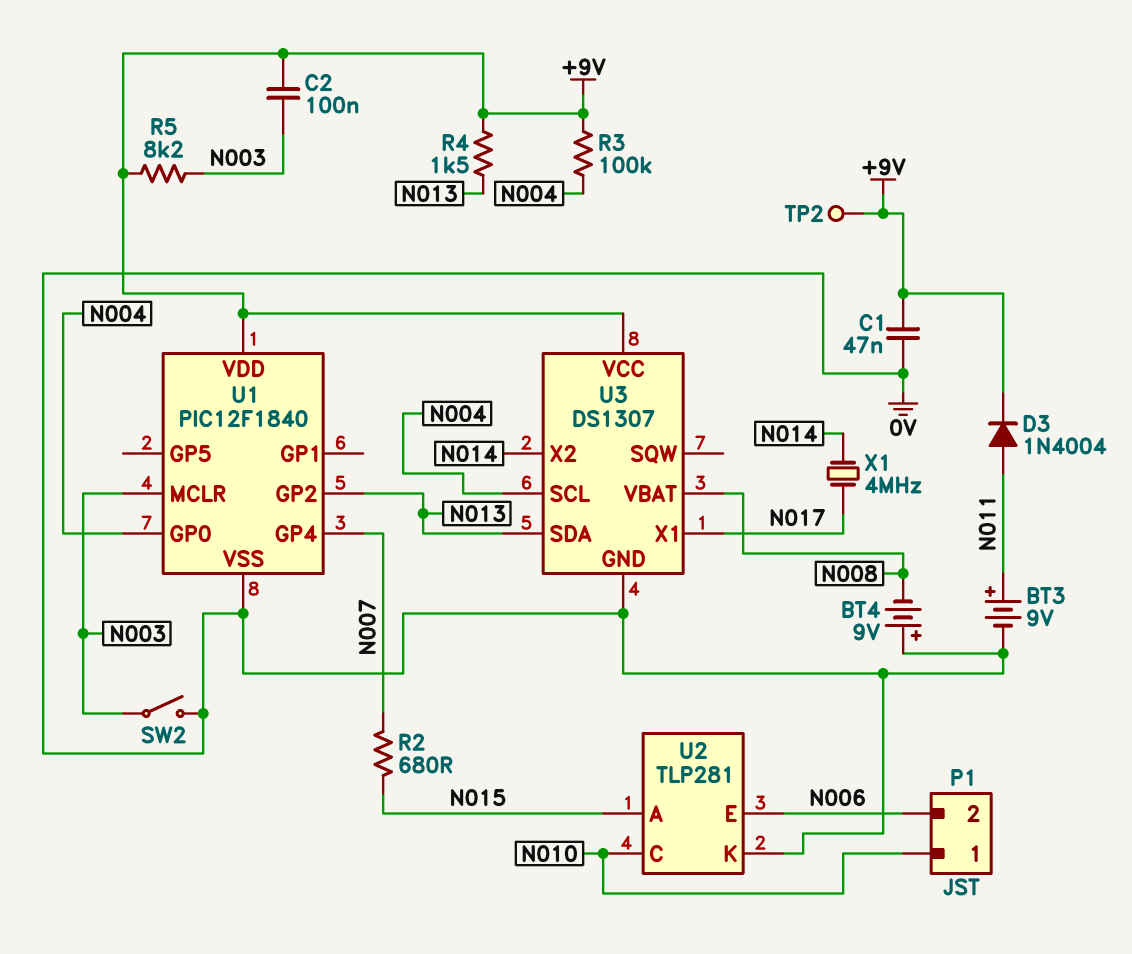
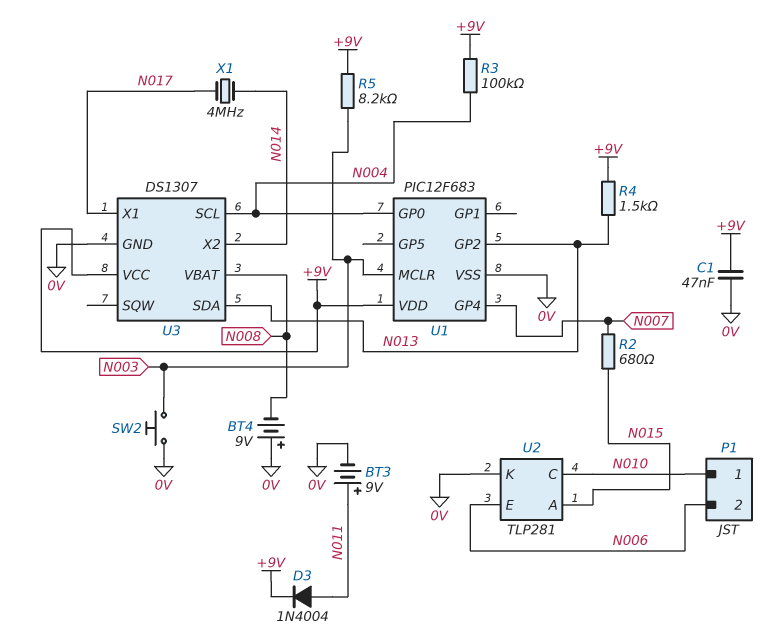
C2: 100nF (+9V, N003) -> none
SW2: switch (0V, N003) -> button (0V, N003)
TP2: test point (+9V) -> none
U1: PIC12F1840 -> PIC12F683

